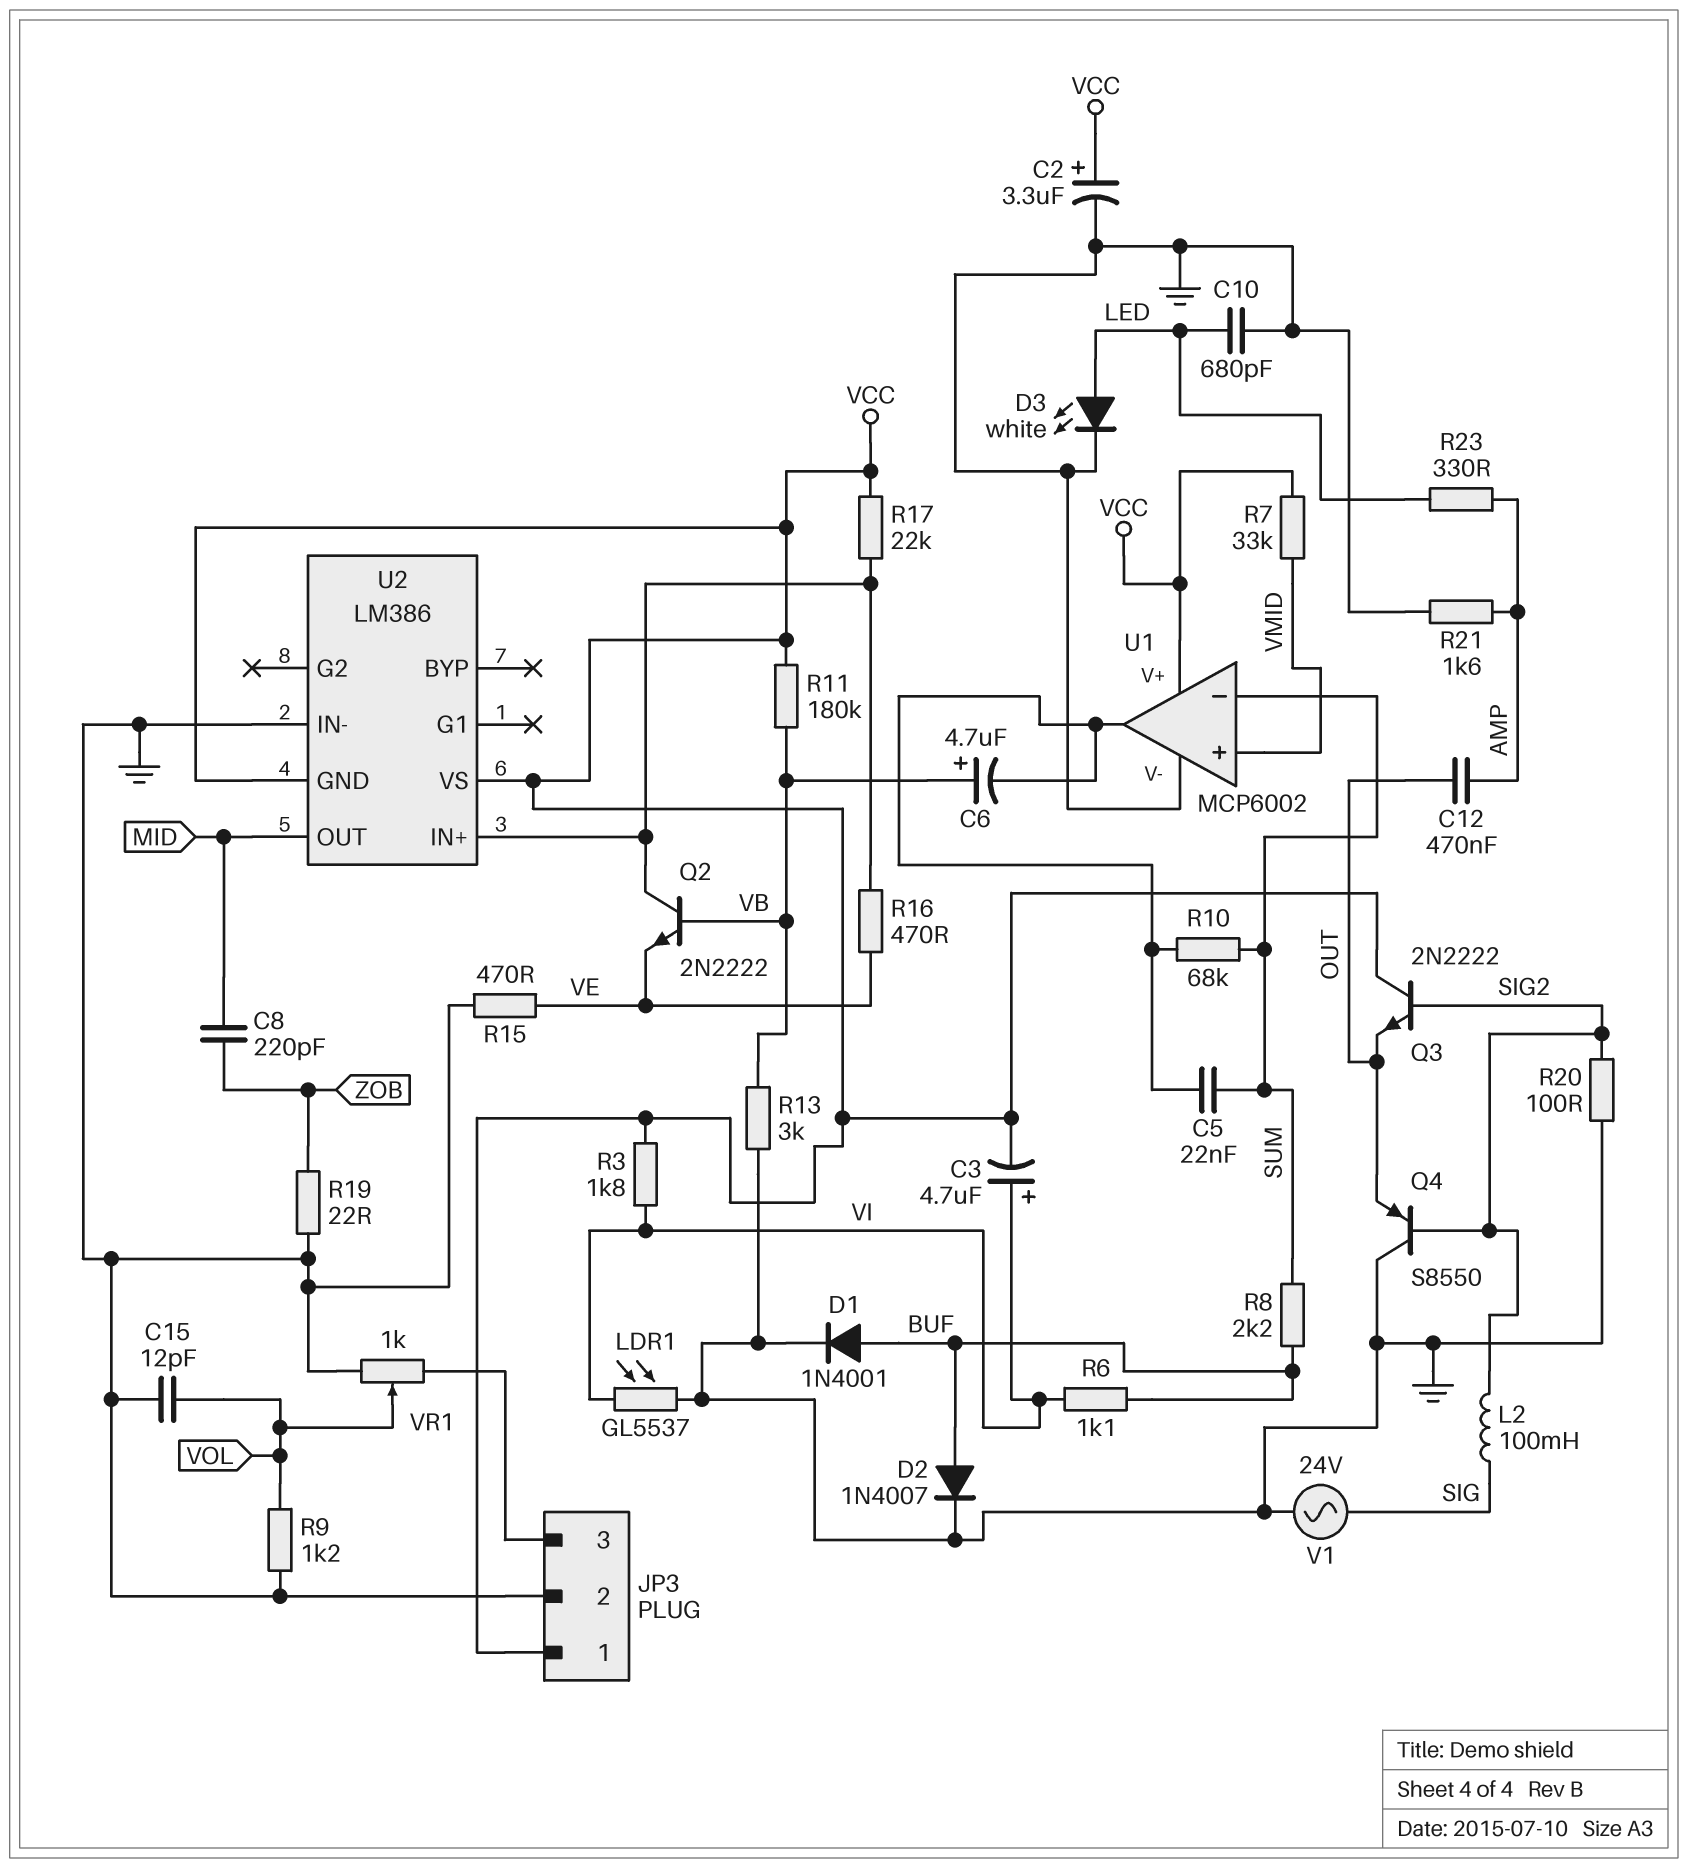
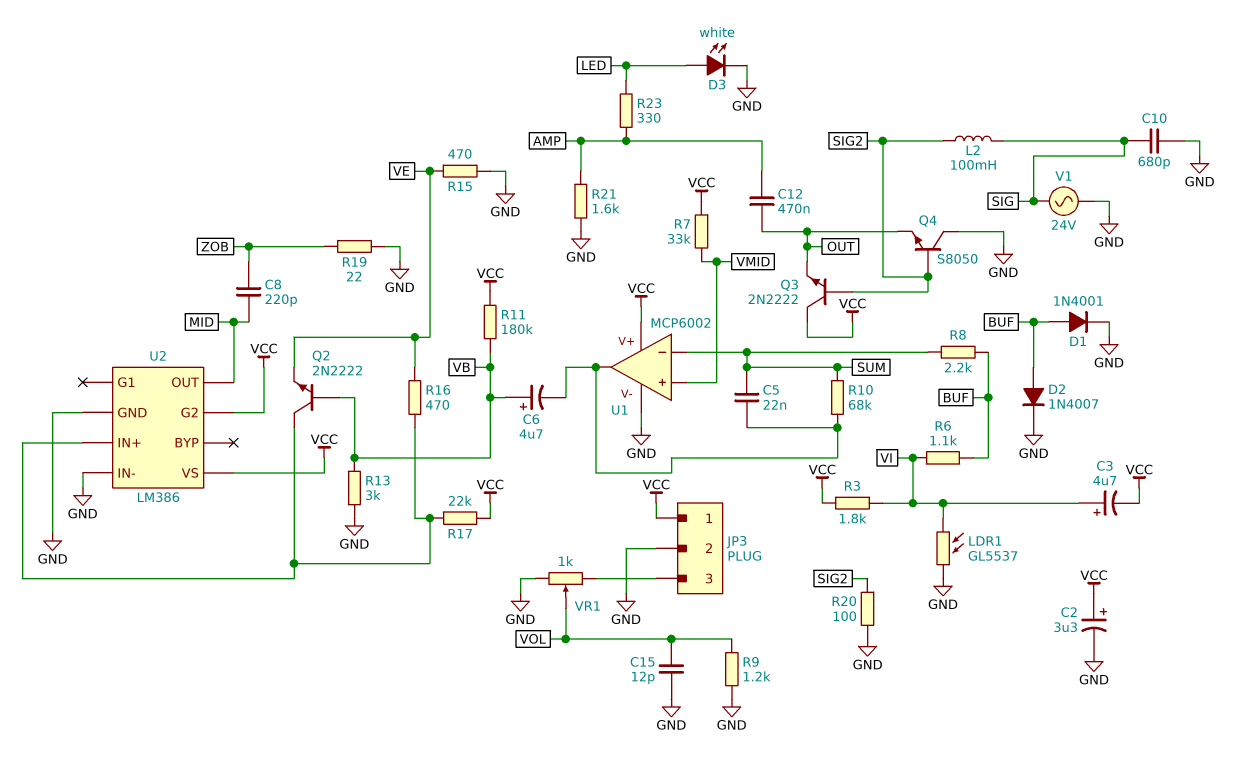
C10: 680pF (GND, LED) -> 680pF (GND, SIG)
Q4: PNP S8550 (B SIG2, C GND, E OUT) -> NPN S8050 (B SIG2, C GND, E OUT)
U2 pin G2: none -> VCC
U2 pin GND: VCC -> GND

